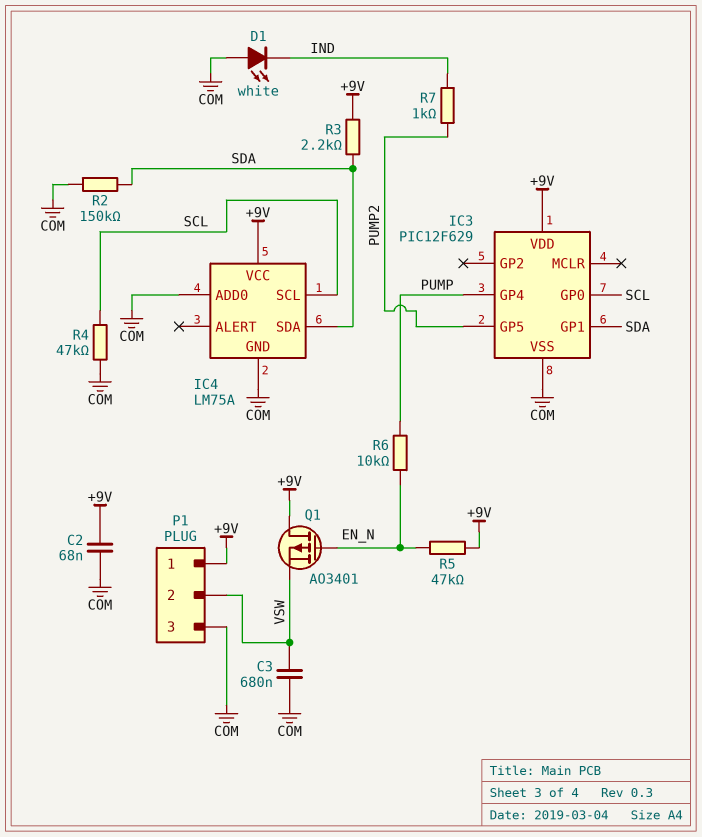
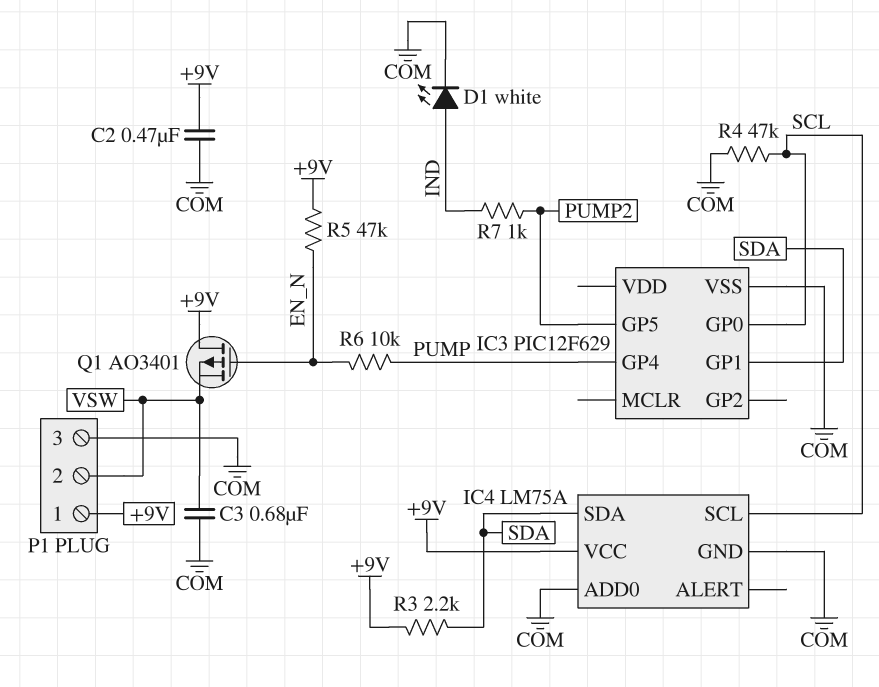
C2: 68nF (+9V, COM) -> 470nF (+9V, COM)
D1: LED white (A COM, K IND) -> LED white (A IND, K COM)
IC3 pin VDD: +9V -> none
R2: 150k (COM, SDA) -> none

